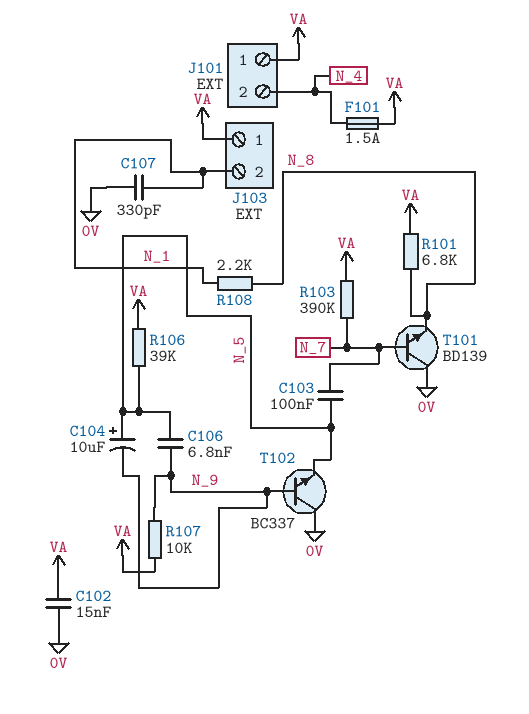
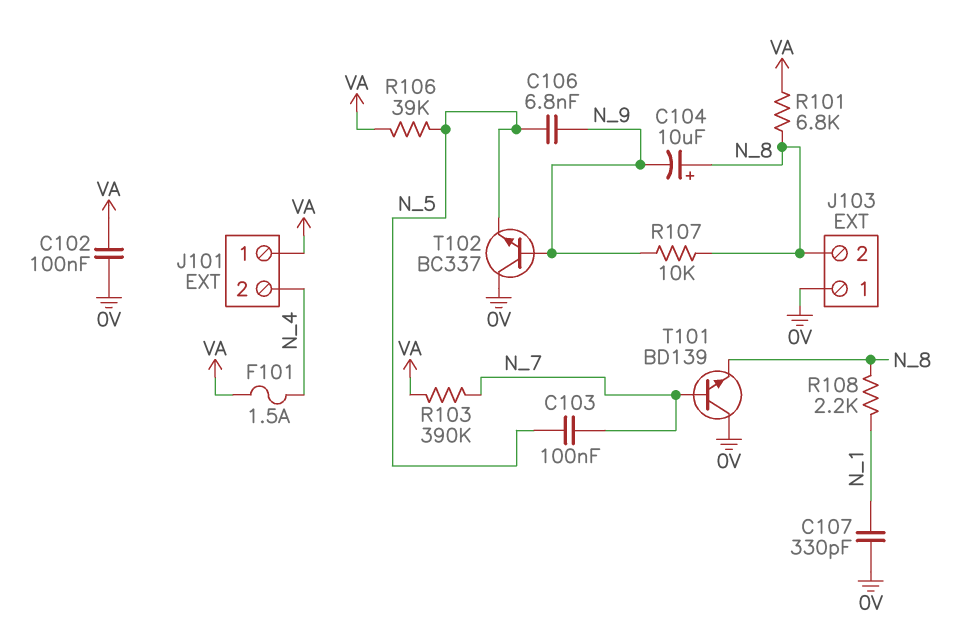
C102: 15nF (0V, VA) -> 100nF (0V, VA)
C104: 10uF (plus N_5, minus N_9) -> 10uF (plus N_8, minus N_9)
J103 pin 1: VA -> 0V
J103 pin 2: N_1 -> N_8
R107: 10k (N_9, VA) -> 10k (N_8, N_9)

